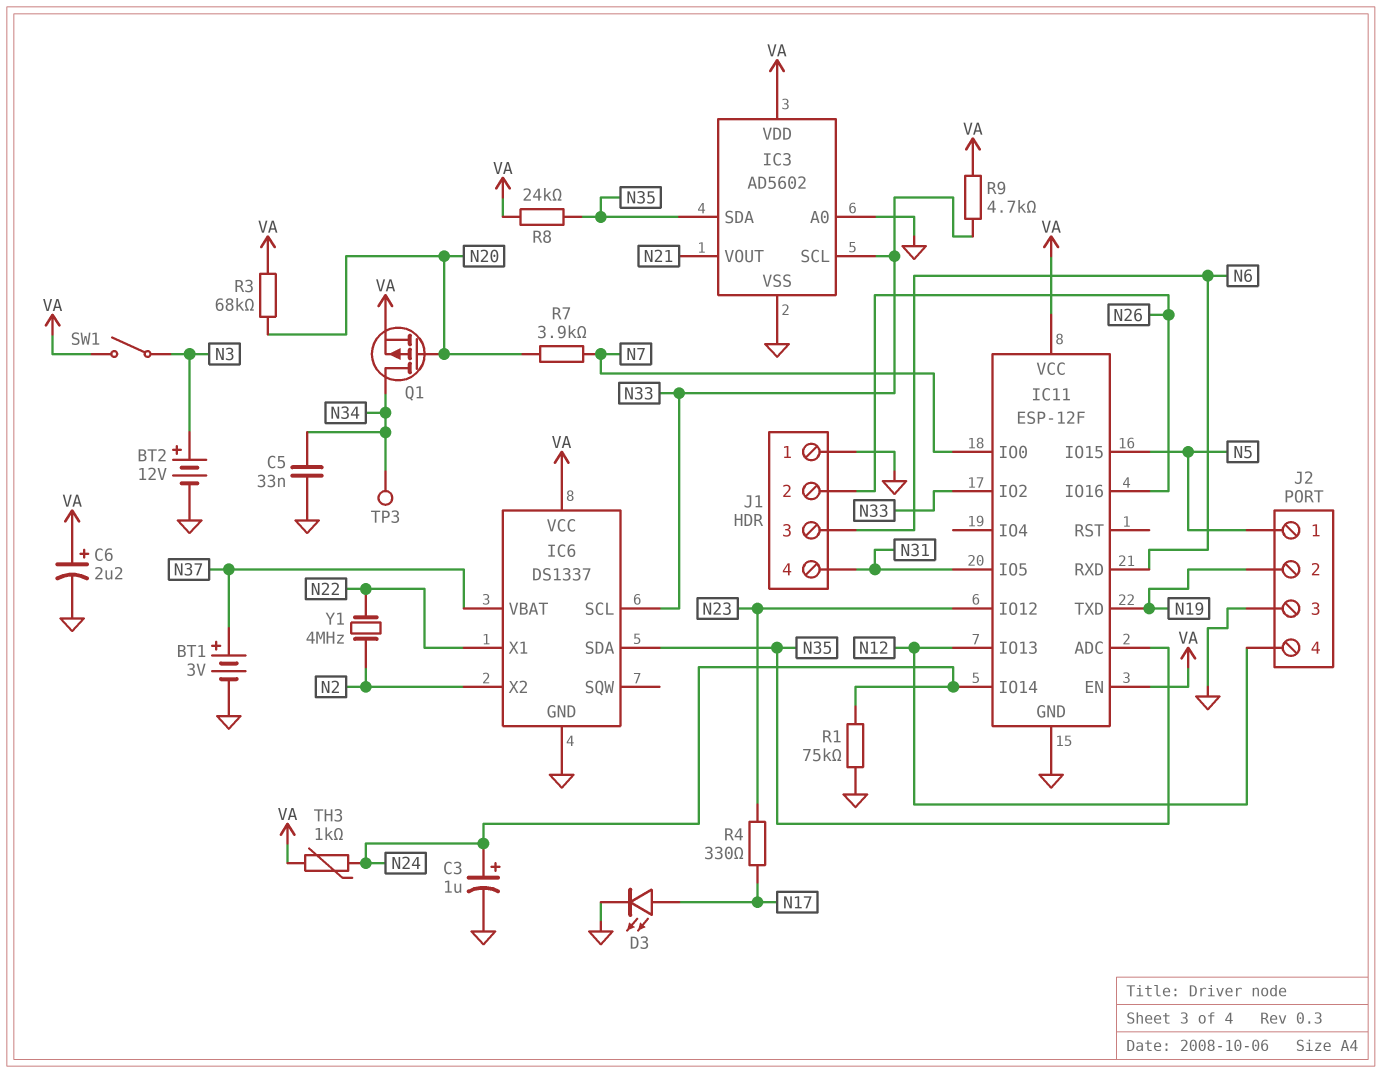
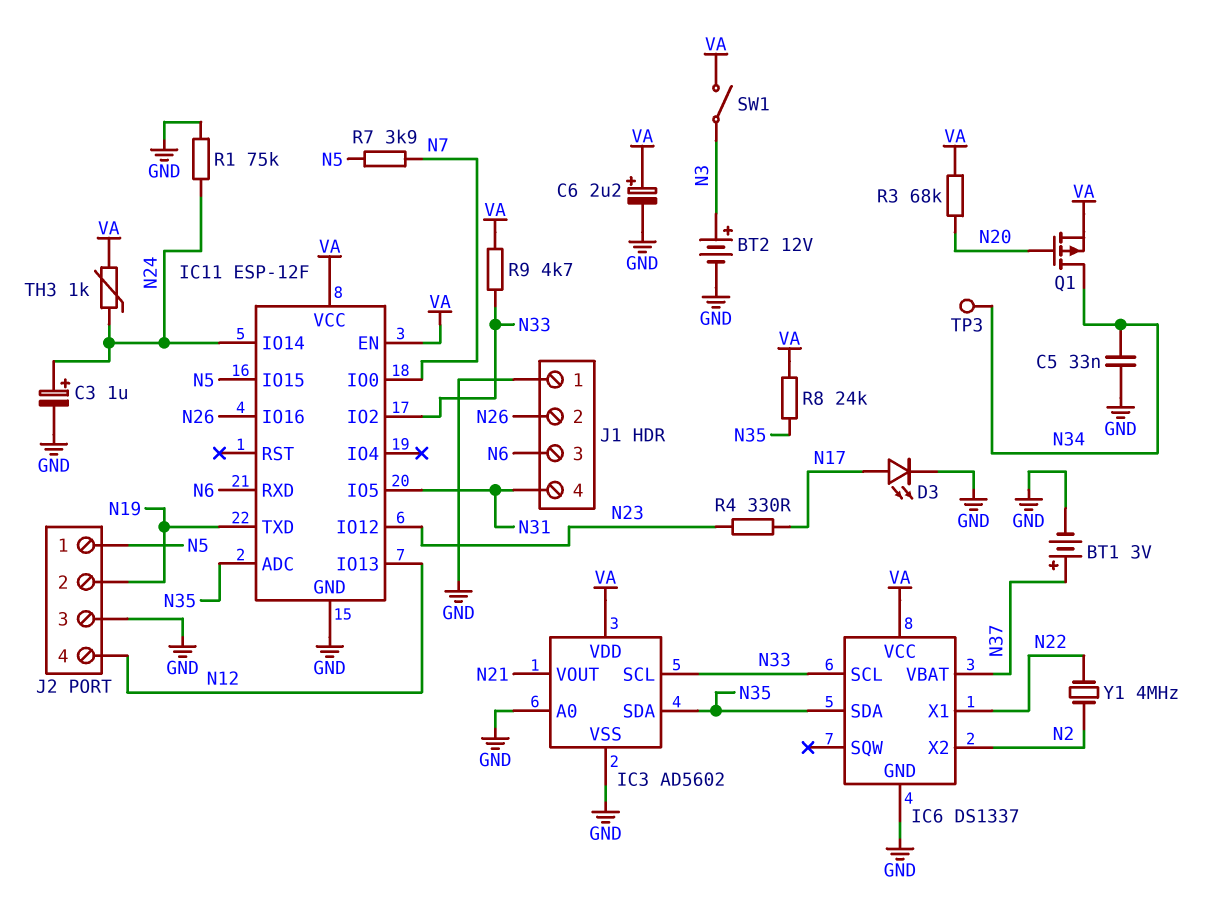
R7: 3.9k (N7, N20) -> 3.9k (N5, N7)

